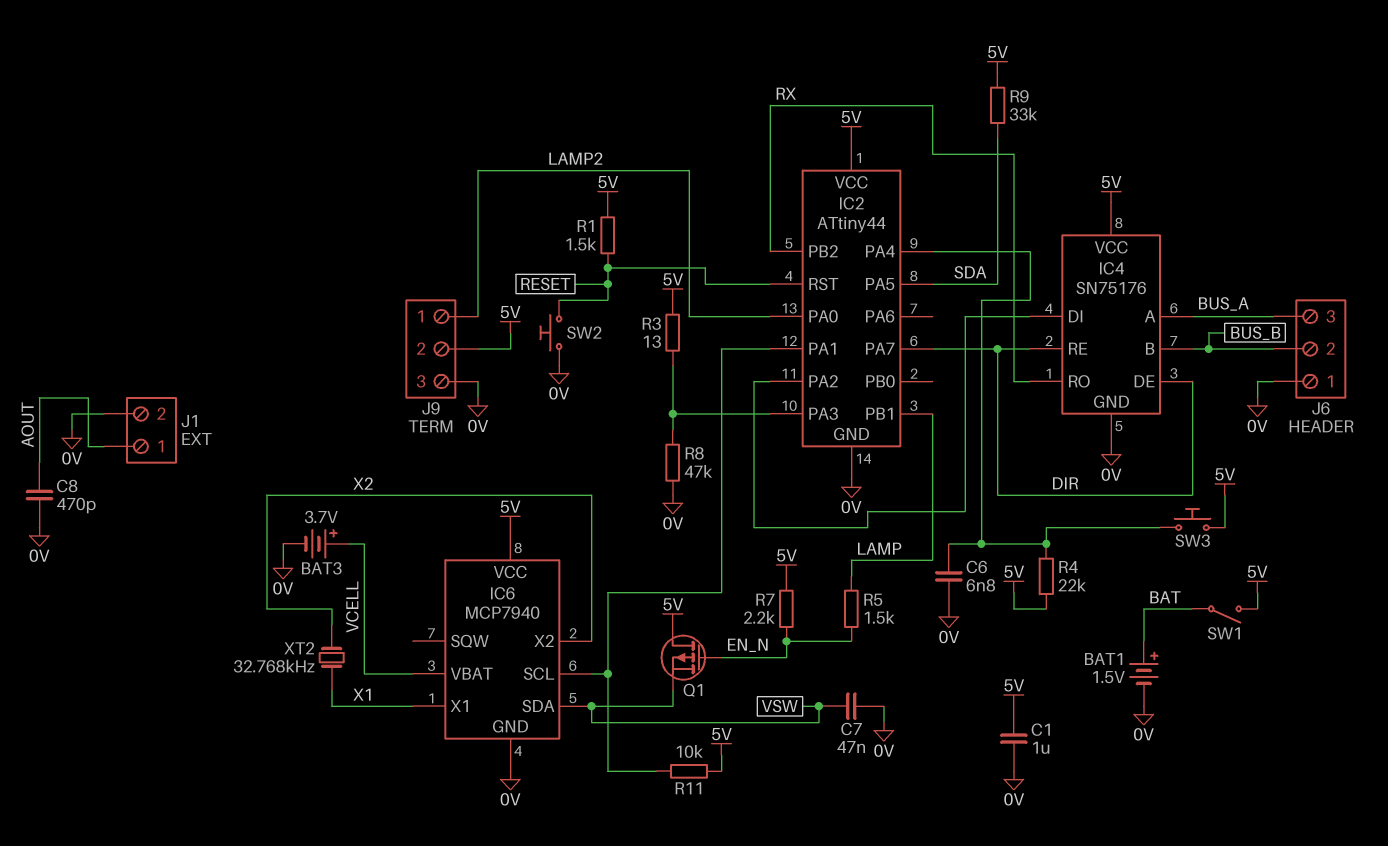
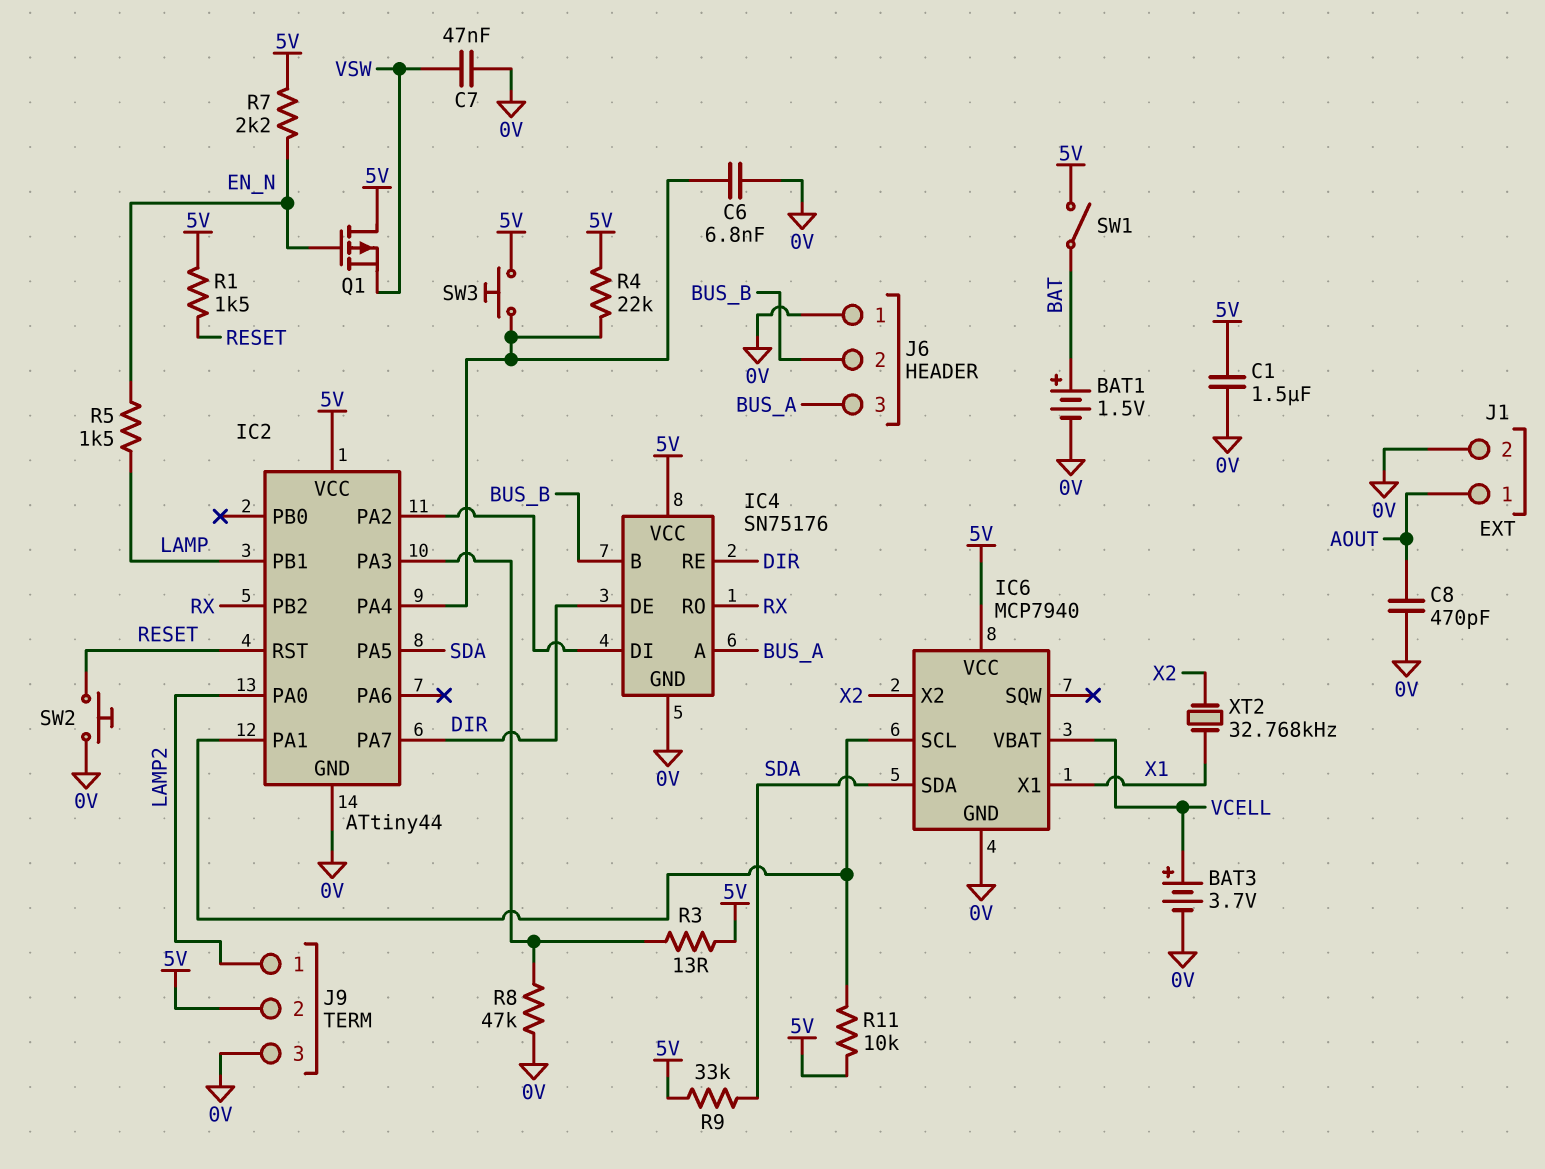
C1: 1uF (0V, 5V) -> 1.5uF (0V, 5V)
IC6 pin SDA: VSW -> SDA

